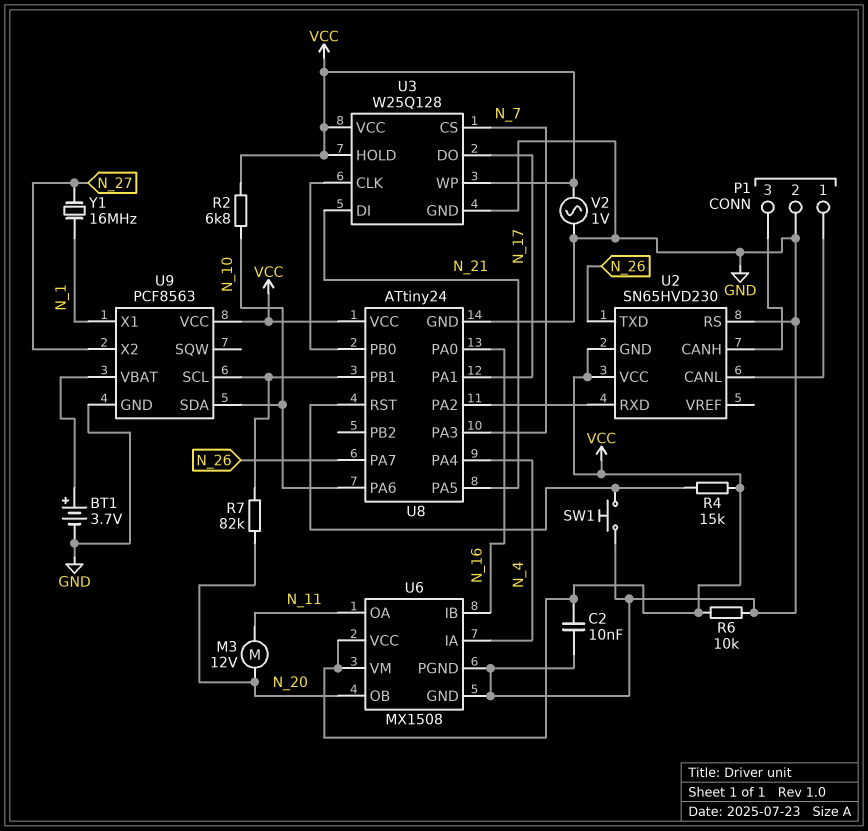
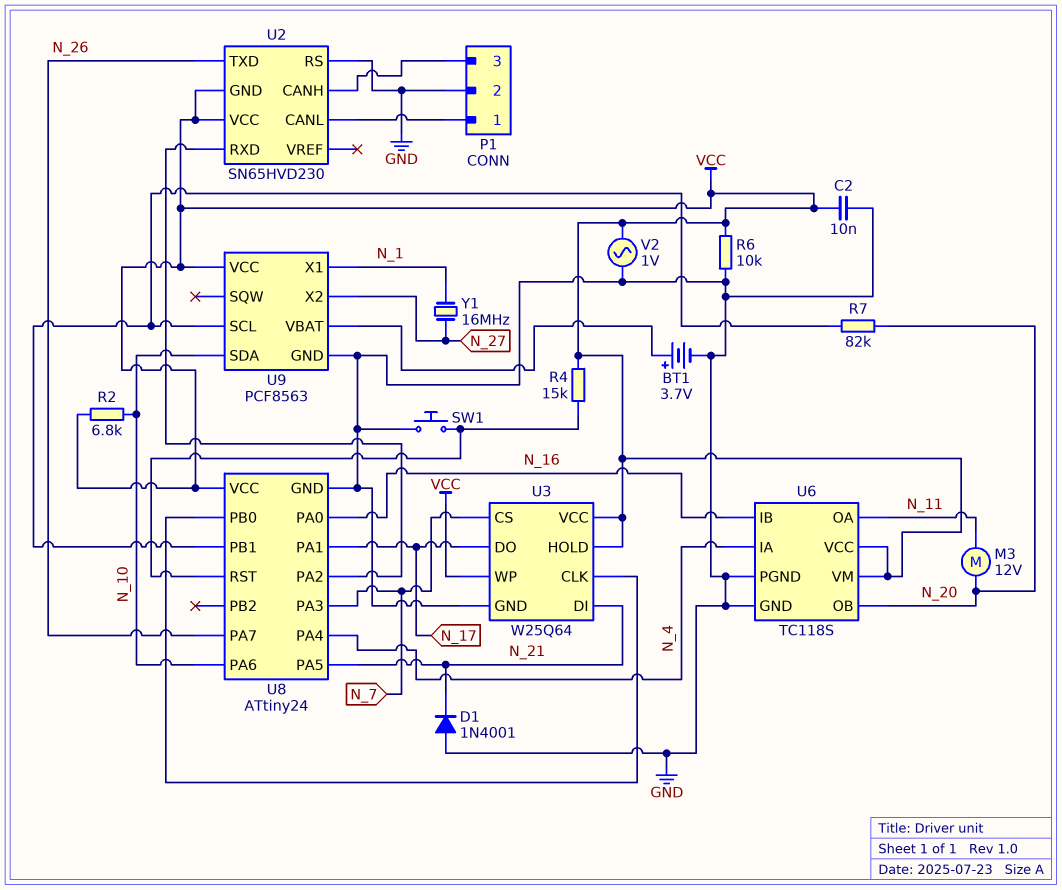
D1: none -> diode 1N4001 (A GND, K N_21)
U3: W25Q128 -> W25Q64
U6: MX1508 -> TC118S

